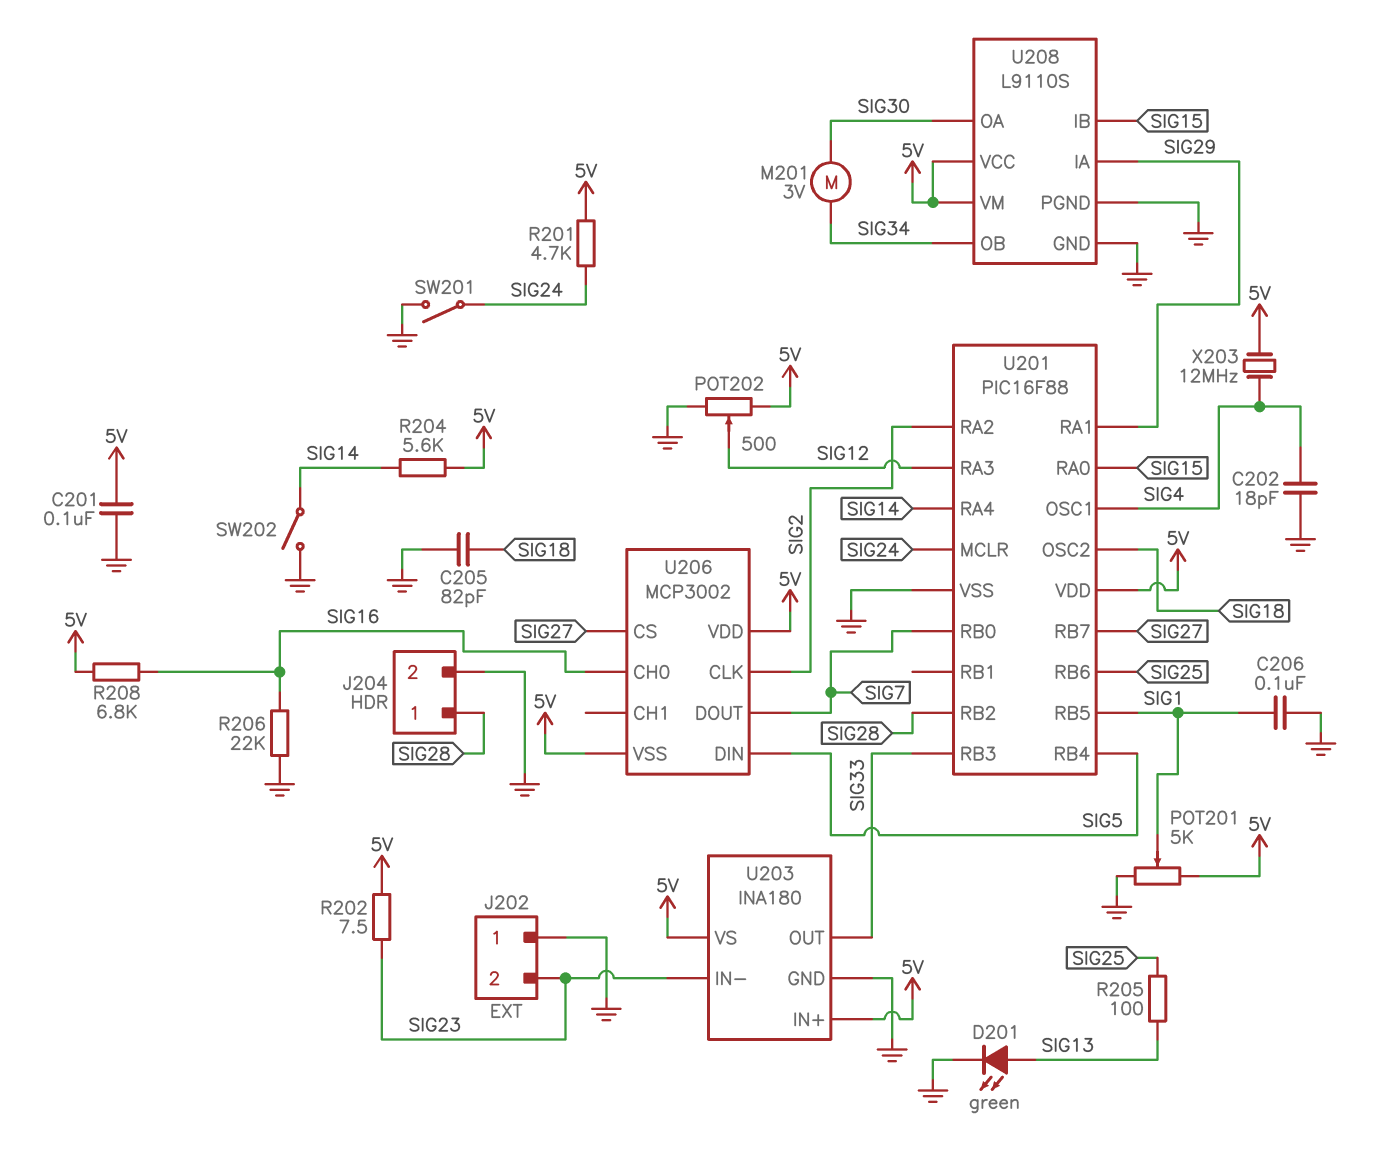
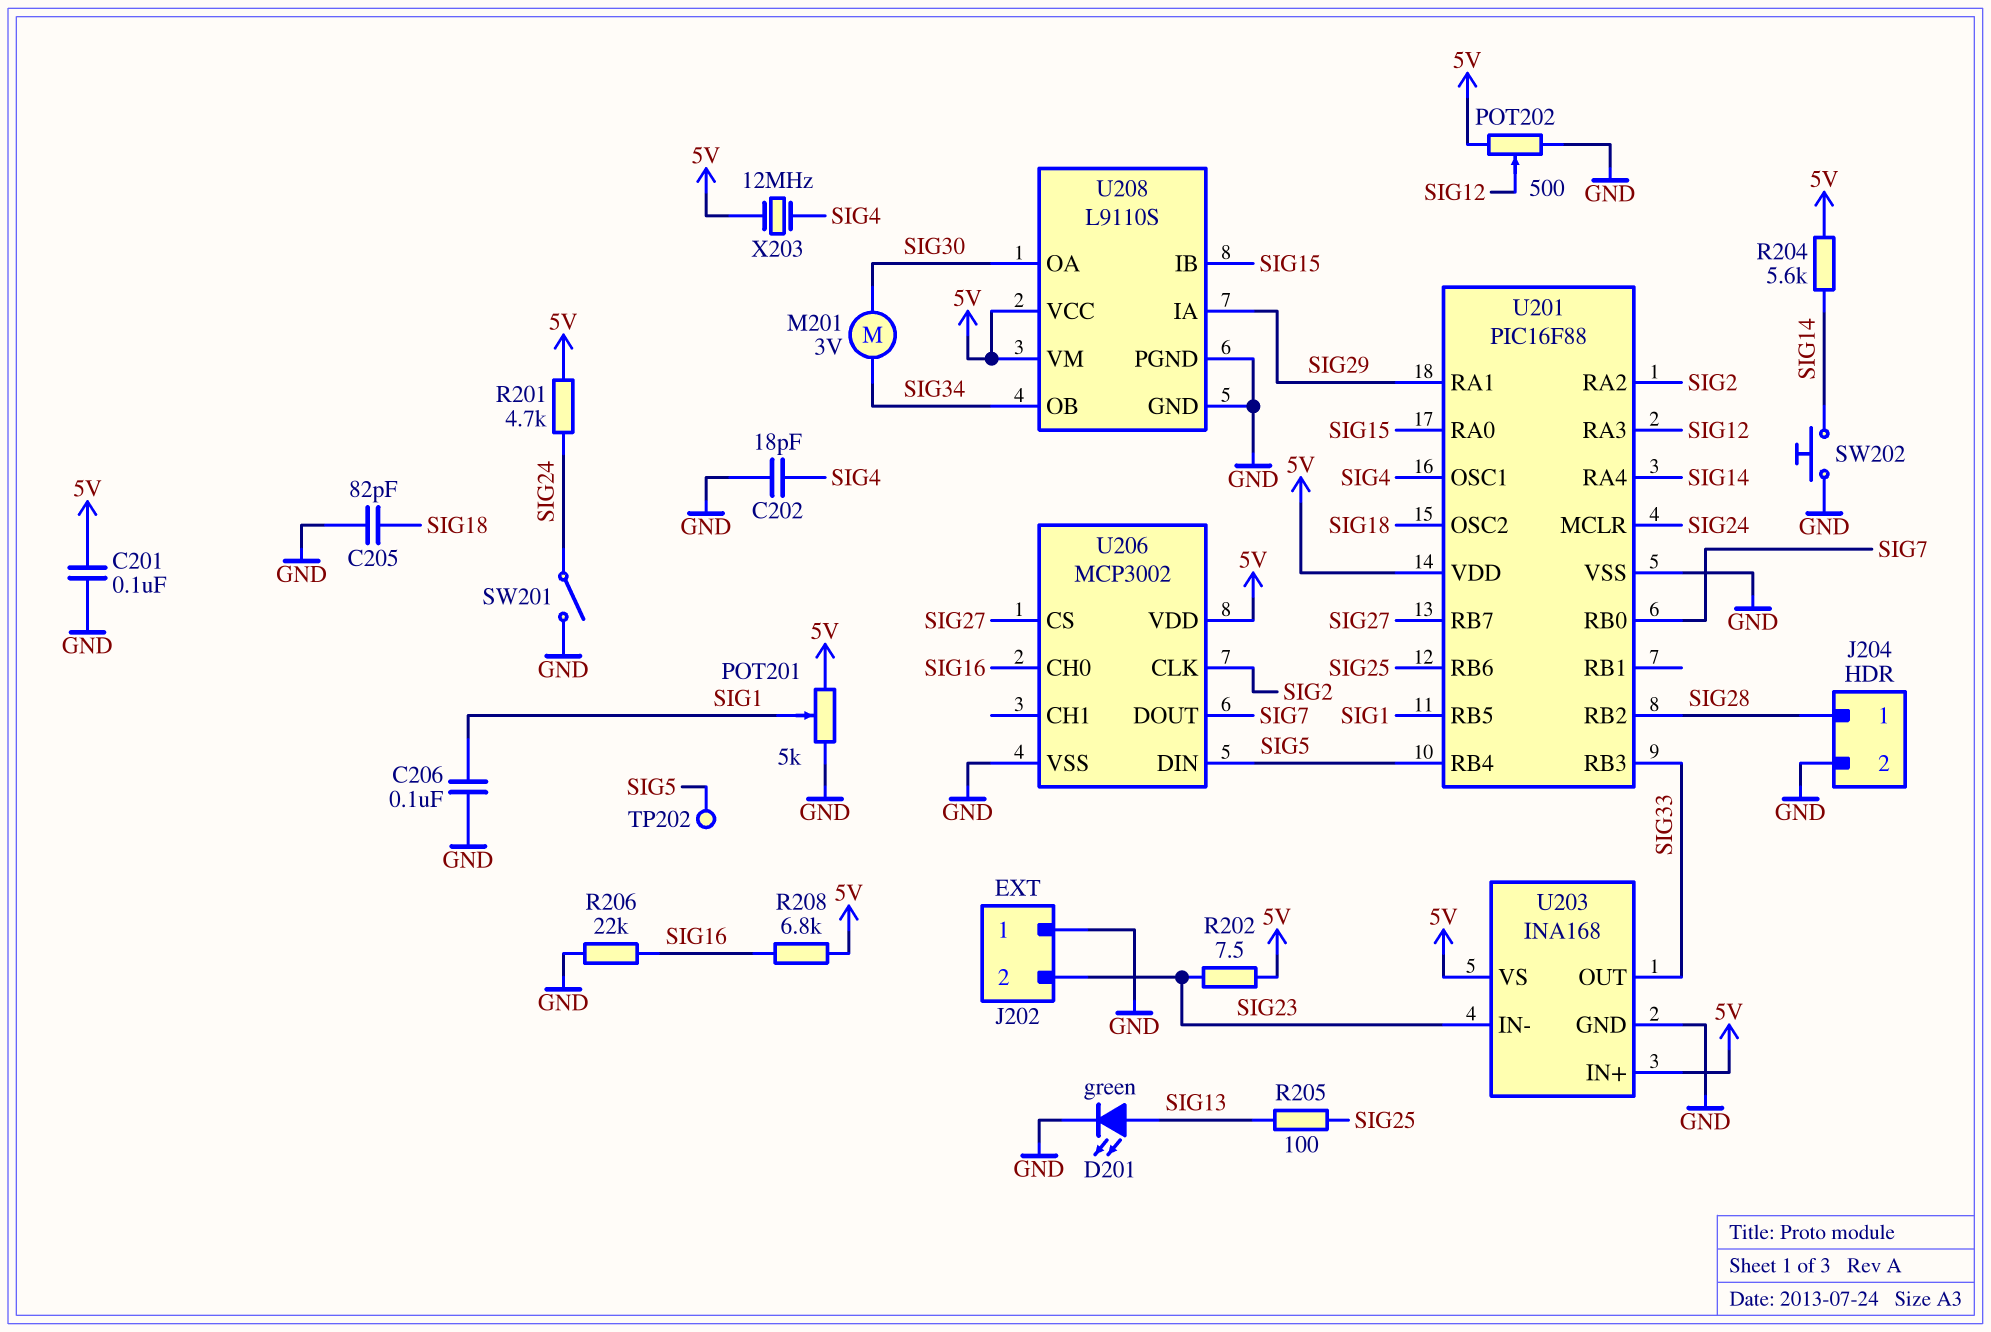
SW202: switch (GND, SIG14) -> button (GND, SIG14)
TP202: none -> test point (SIG5)
U203: INA180 -> INA168
U206 pin VSS: 5V -> GND

